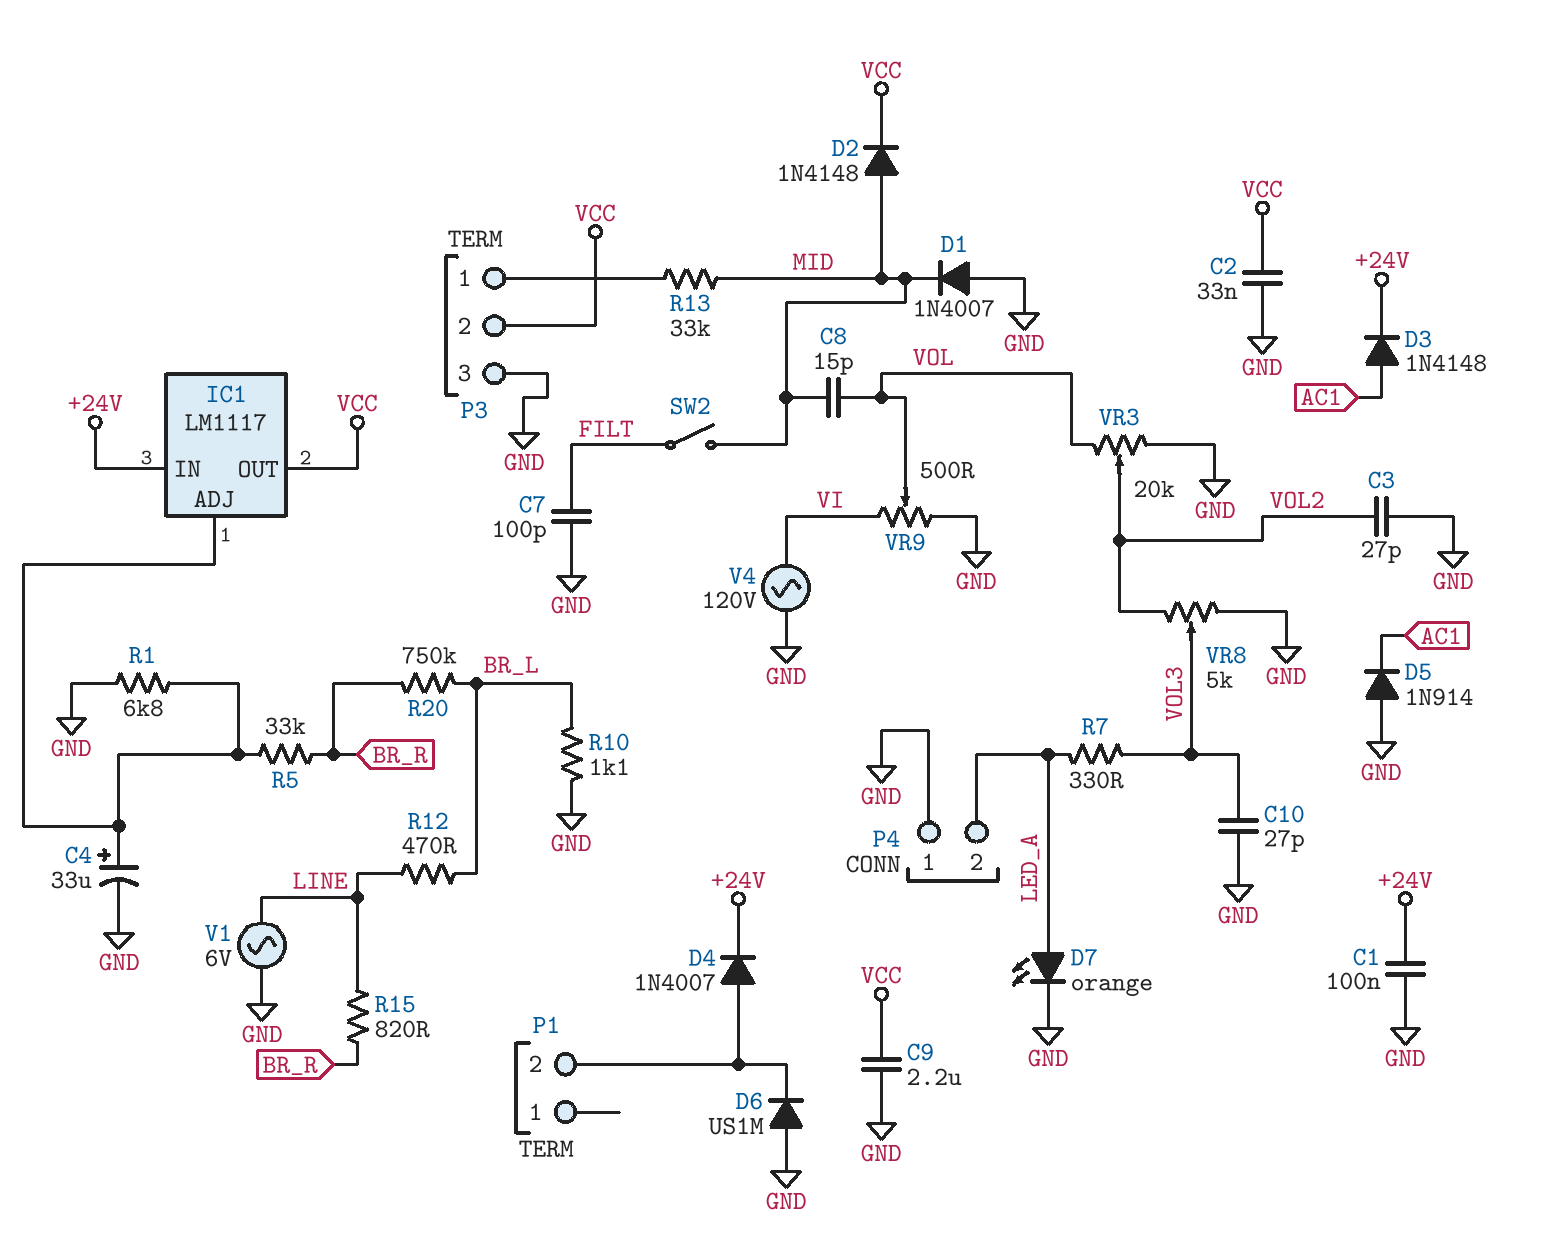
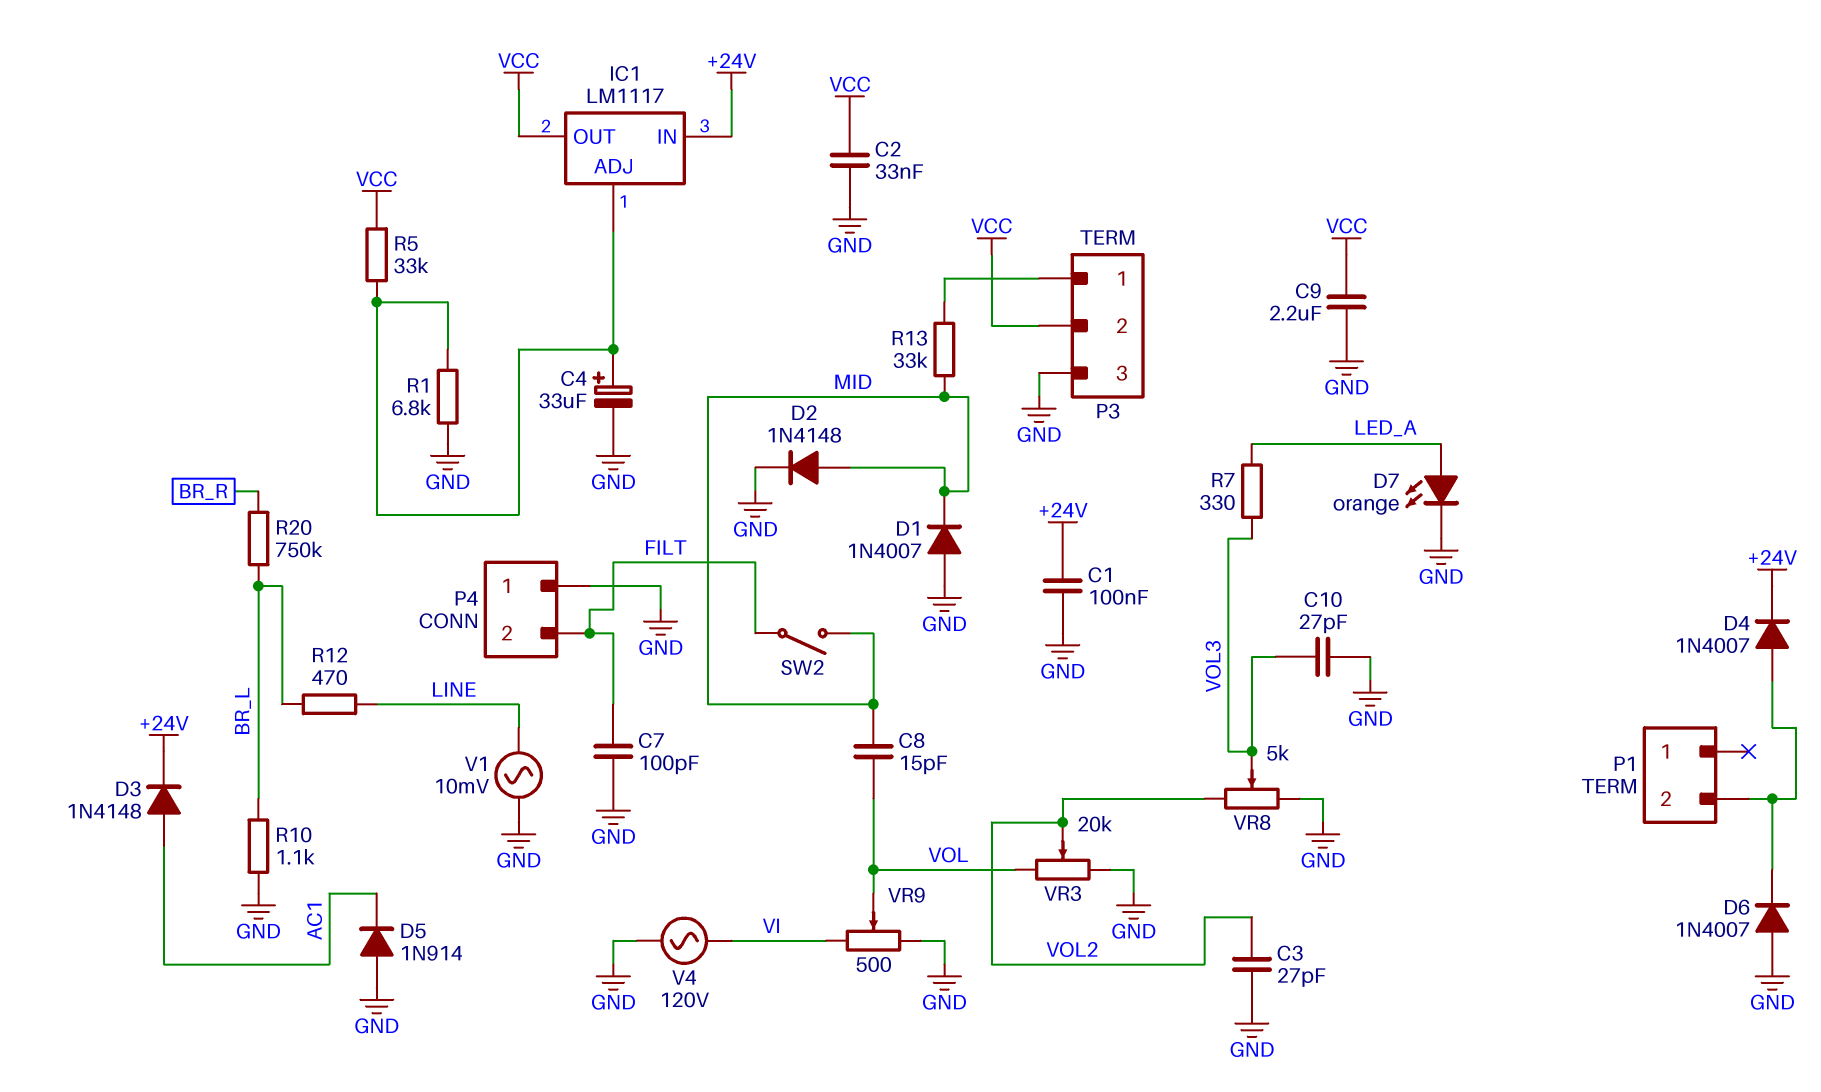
D2: diode 1N4148 (A MID, K VCC) -> diode 1N4148 (A MID, K GND)
D6: diode US1M (A GND, K P1/2) -> diode 1N4007 (A GND, K P1/2)
P4 pin 2: LED_A -> FILT
R5: 33k (BR_R, IC1/ADJ) -> 33k (IC1/ADJ, VCC)
R15: 820 (BR_R, LINE) -> none
V1: AC 6V (GND, LINE) -> AC 10mV (GND, LINE)

